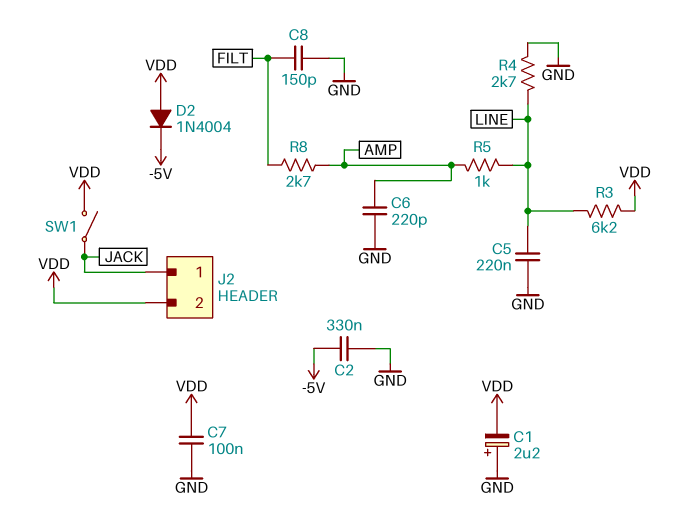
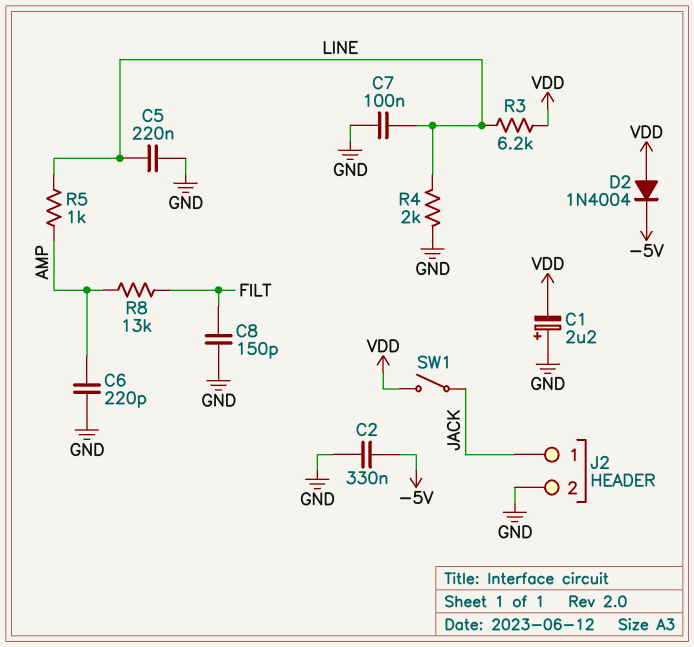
C7: 100nF (GND, VDD) -> 100nF (GND, LINE)
J2 pin 2: VDD -> GND
R4: 2.7k (GND, LINE) -> 2k (GND, LINE)
R8: 2.7k (AMP, FILT) -> 13k (AMP, FILT)

